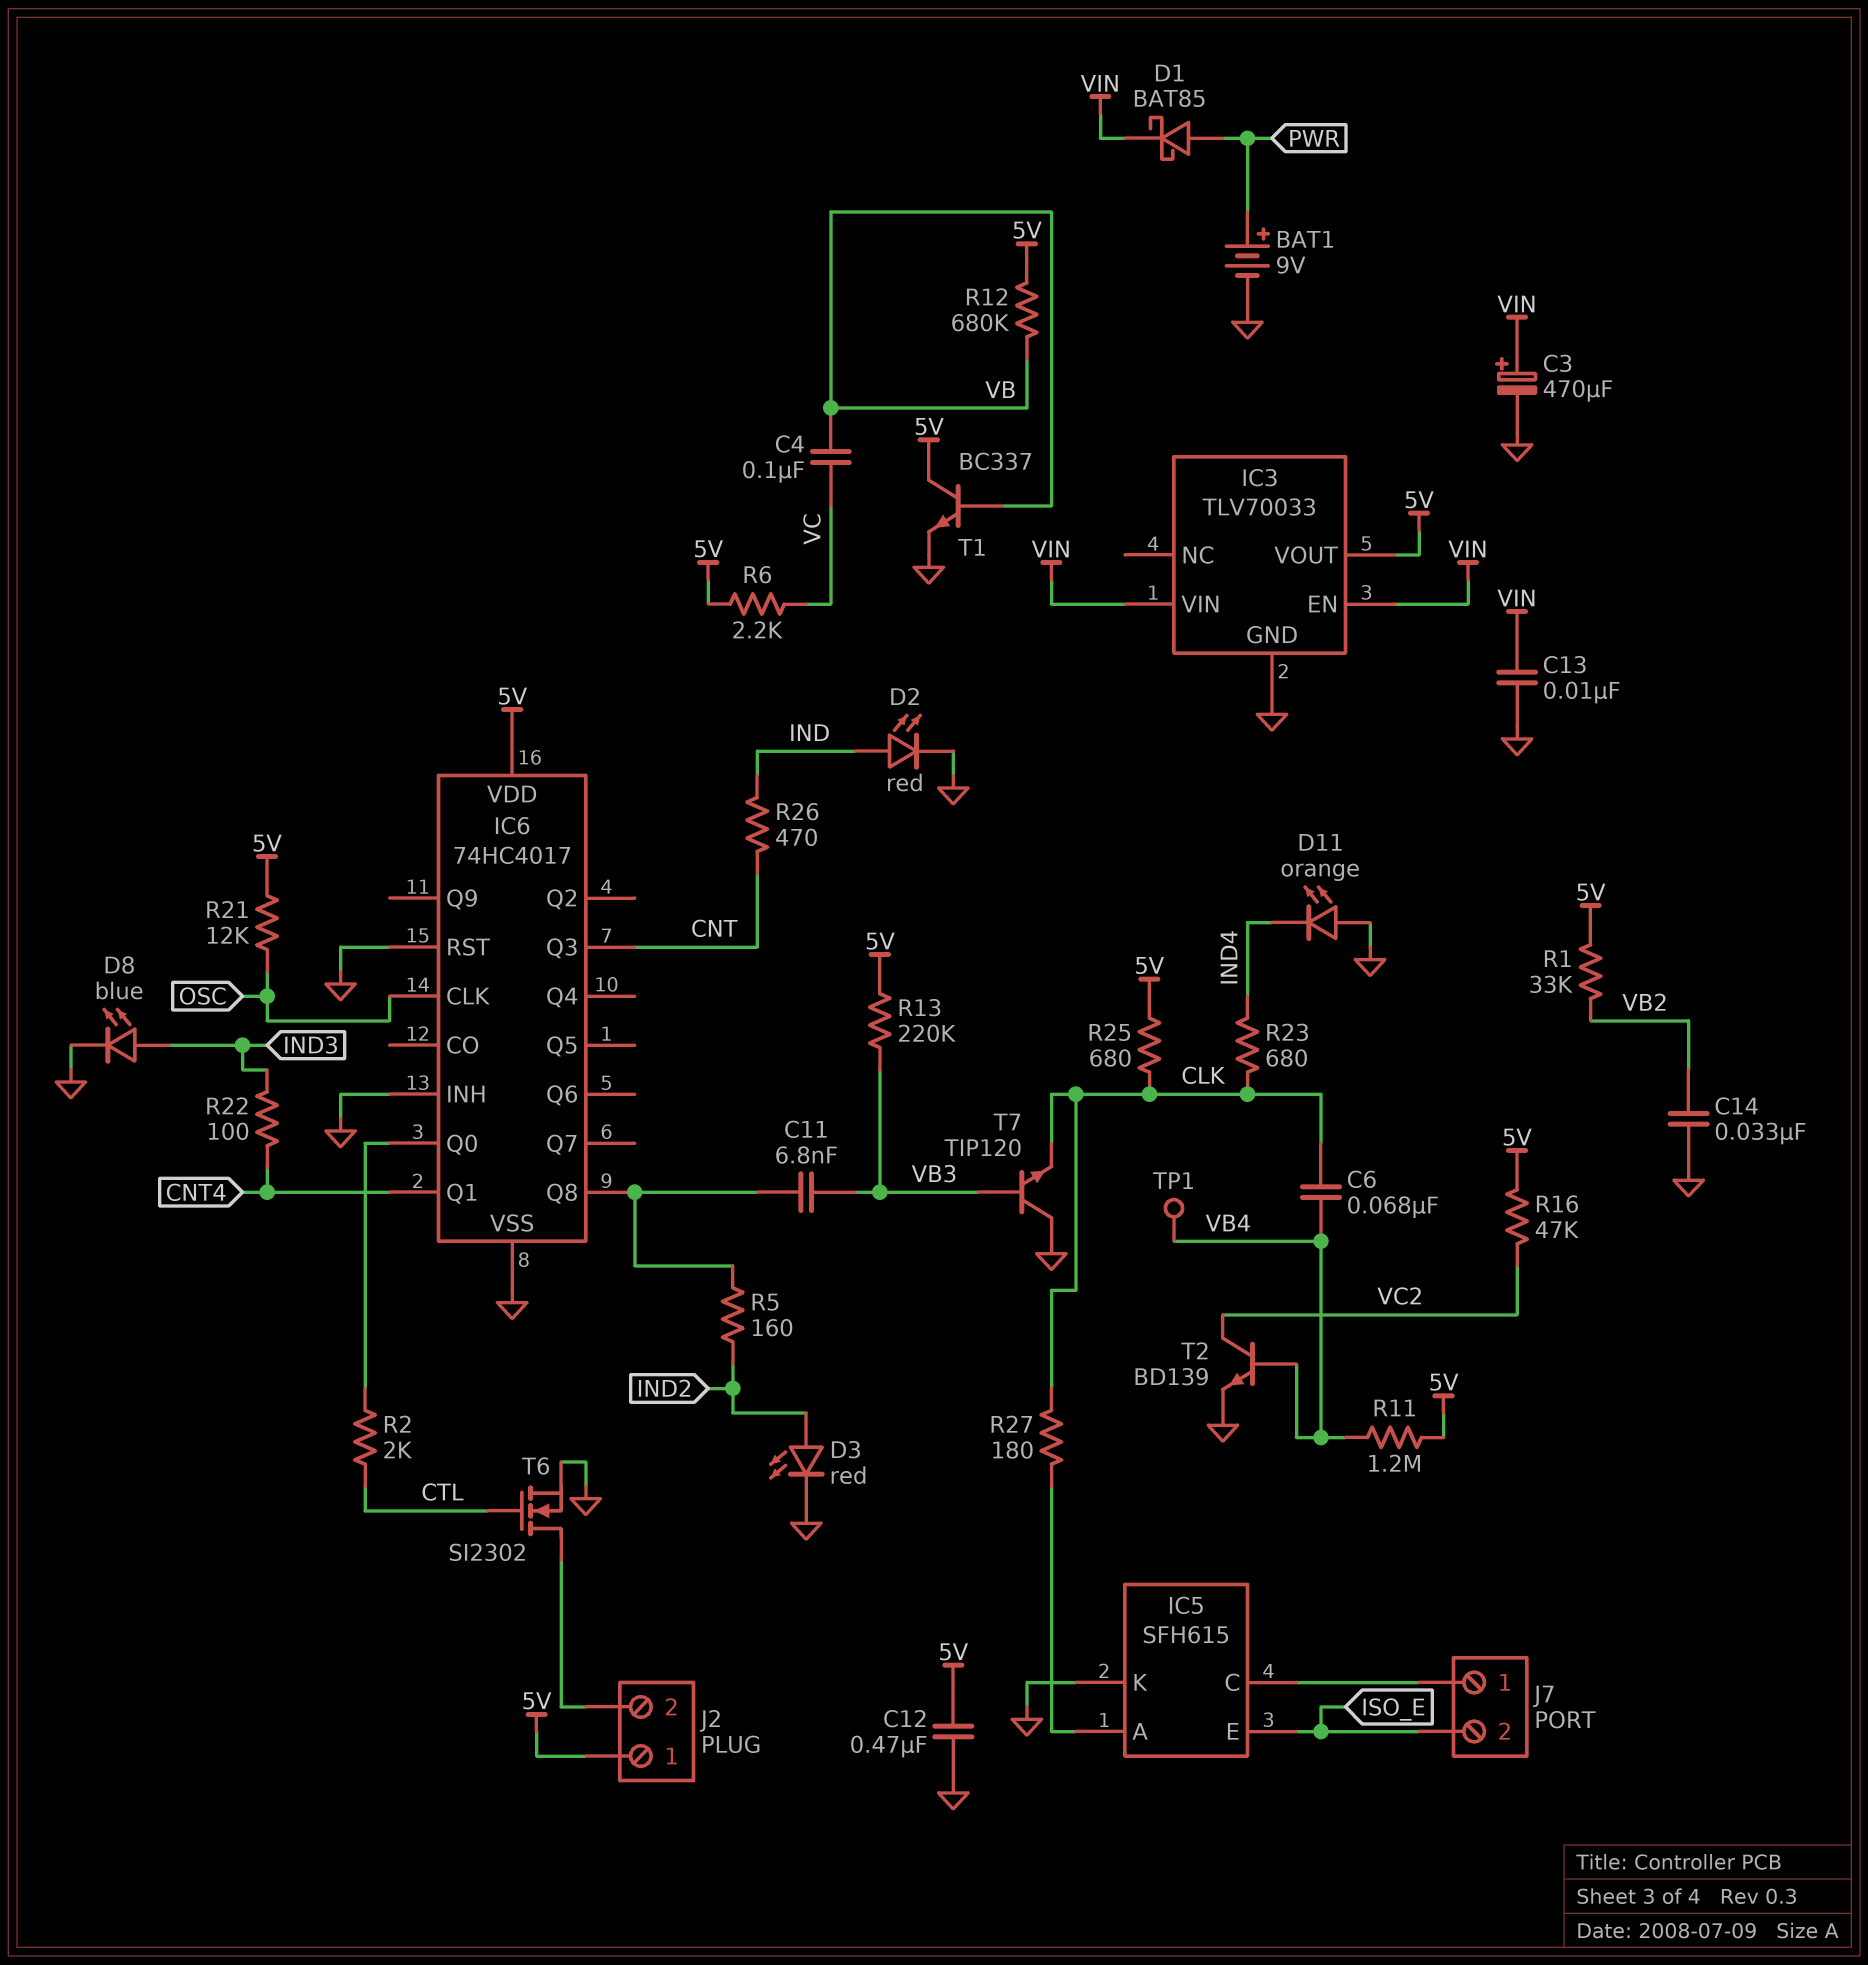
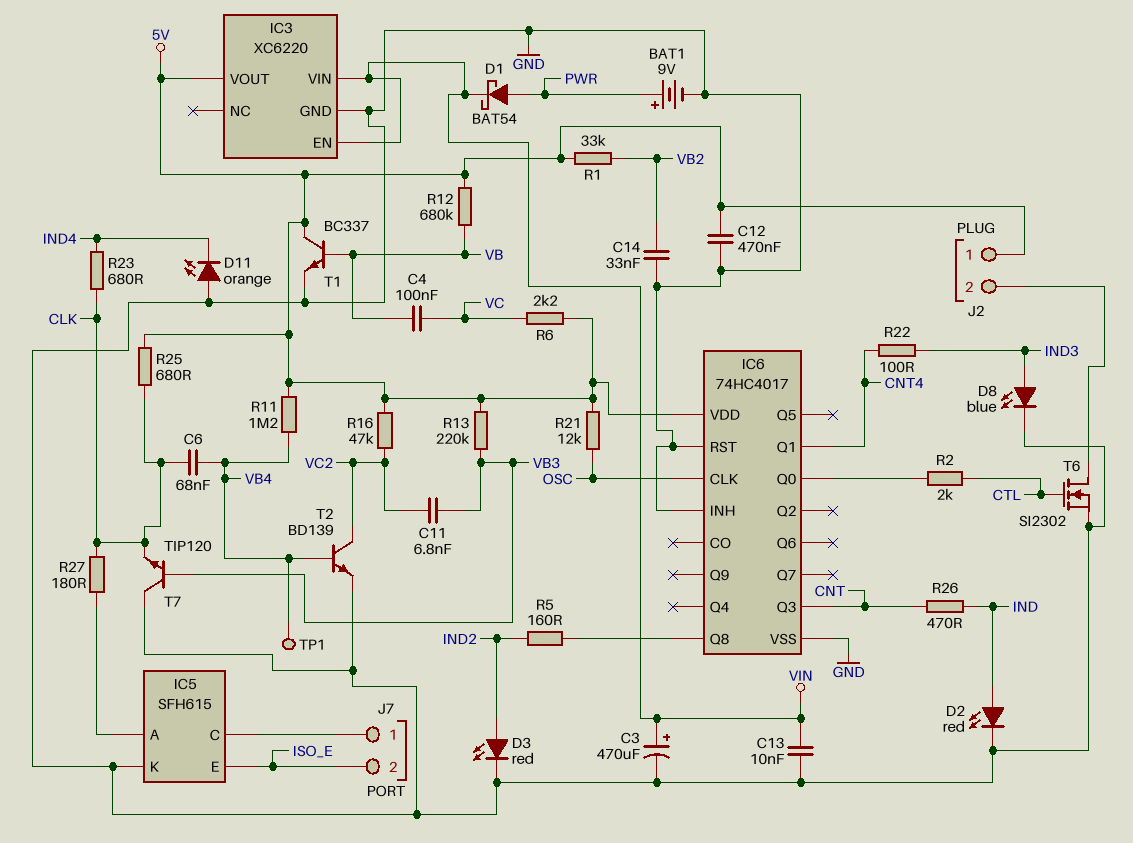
C11: 6.8nF (IC6/Q8, VB3) -> 6.8nF (VB3, VC2)
D1: schottky BAT85 (A PWR, K VIN) -> schottky BAT54 (A PWR, K VIN)
IC3: TLV70033 -> XC6220

